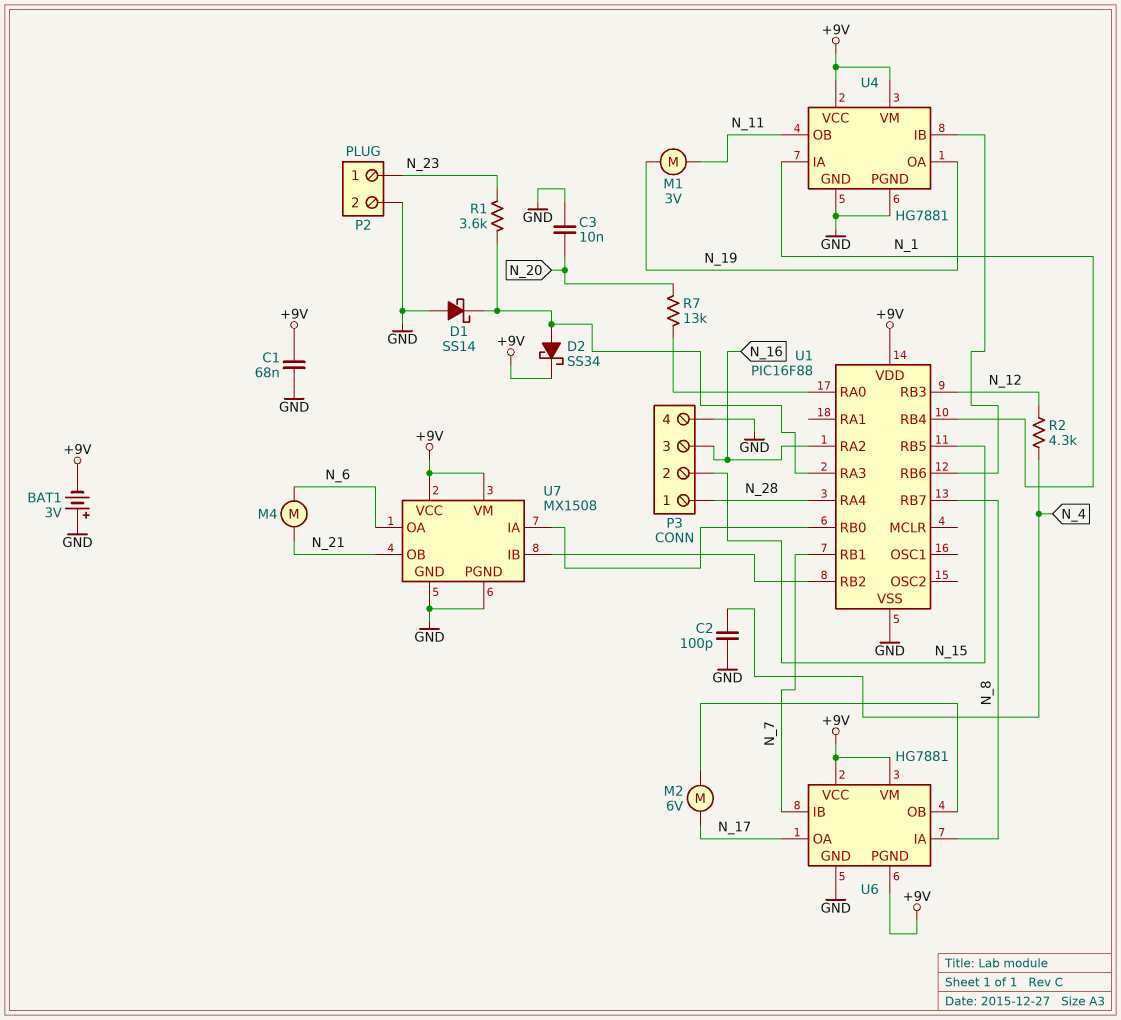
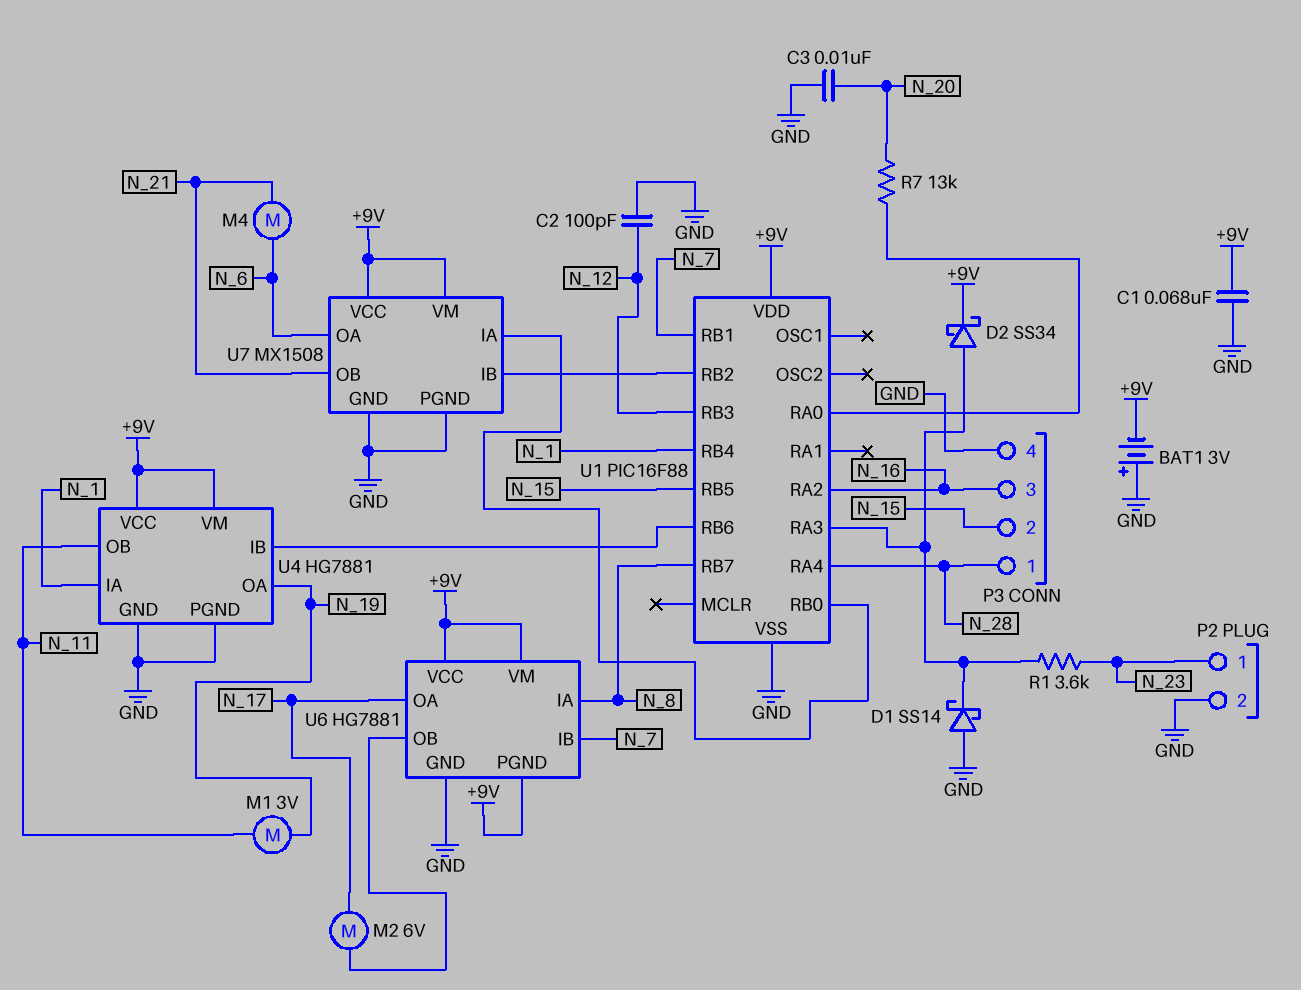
C2: 100pF (GND, N_4) -> 100pF (GND, N_12)
R2: 4.3k (N_4, N_12) -> none

